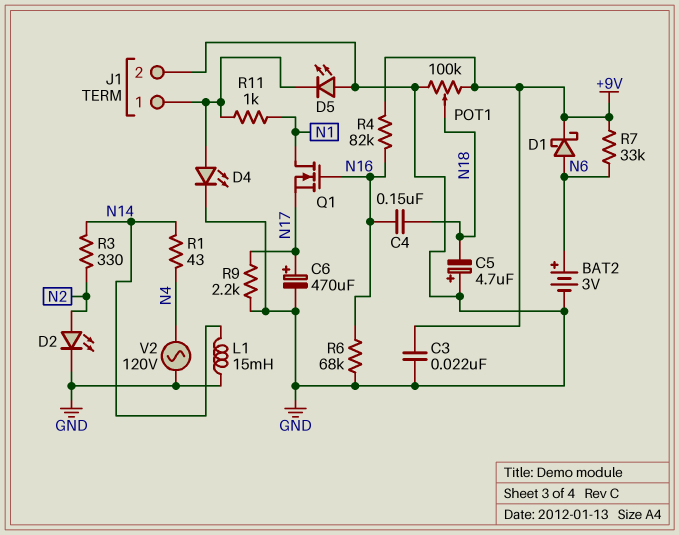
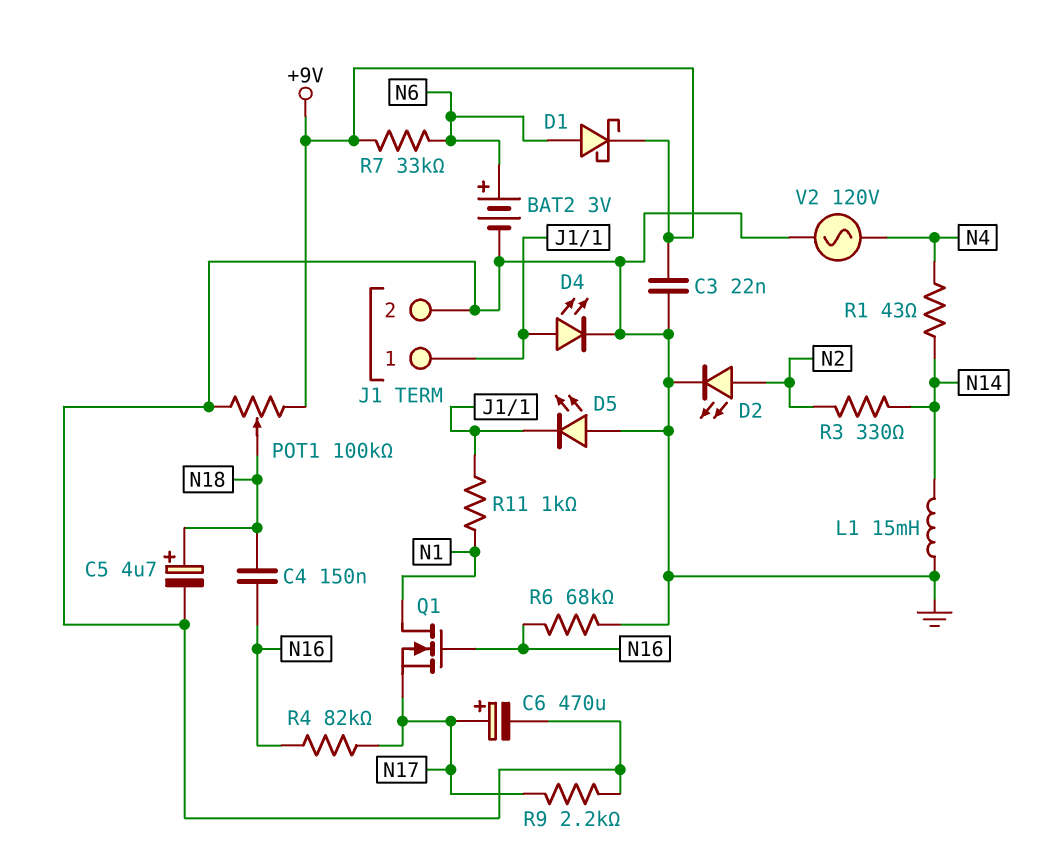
C5: 4.7uF (plus GND, minus N18) -> 4.7uF (plus N18, minus GND)
R4: 82k (+9V, N16) -> 82k (N16, N17)

